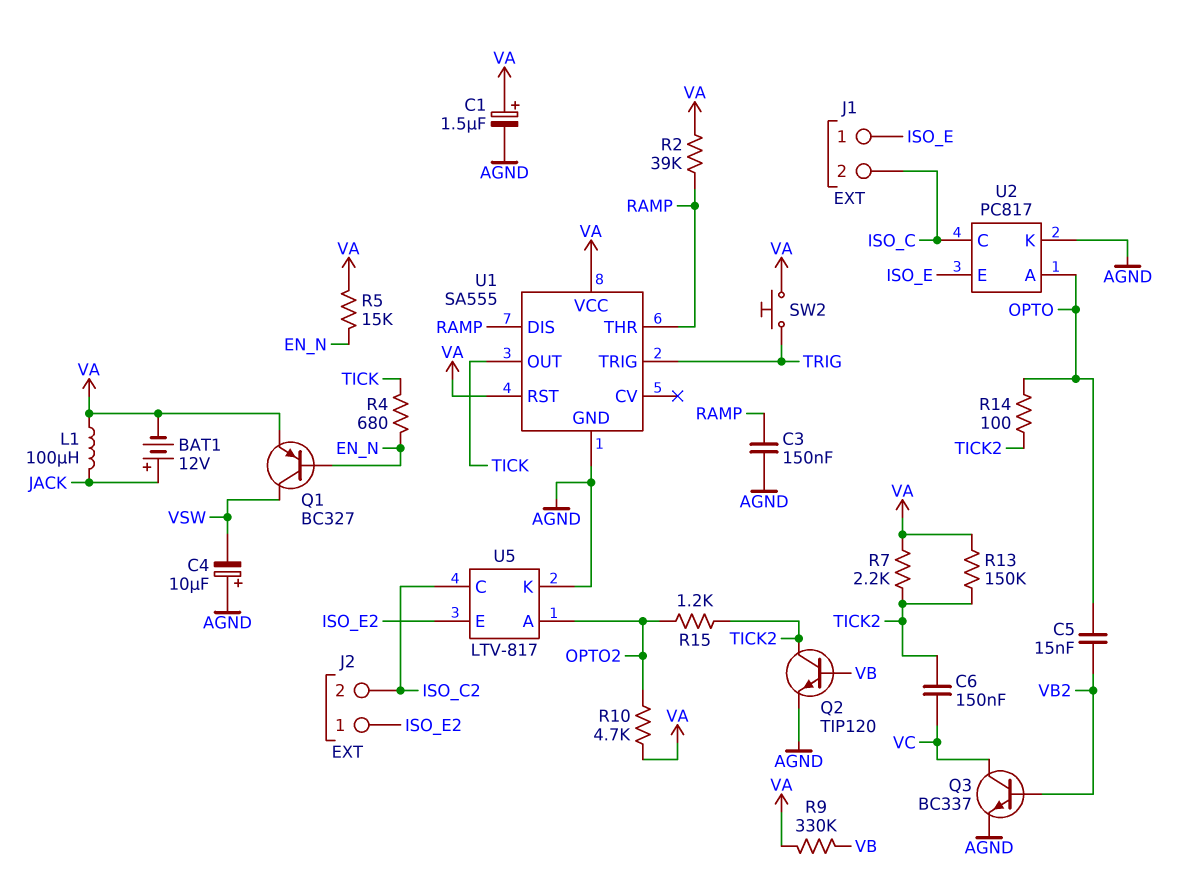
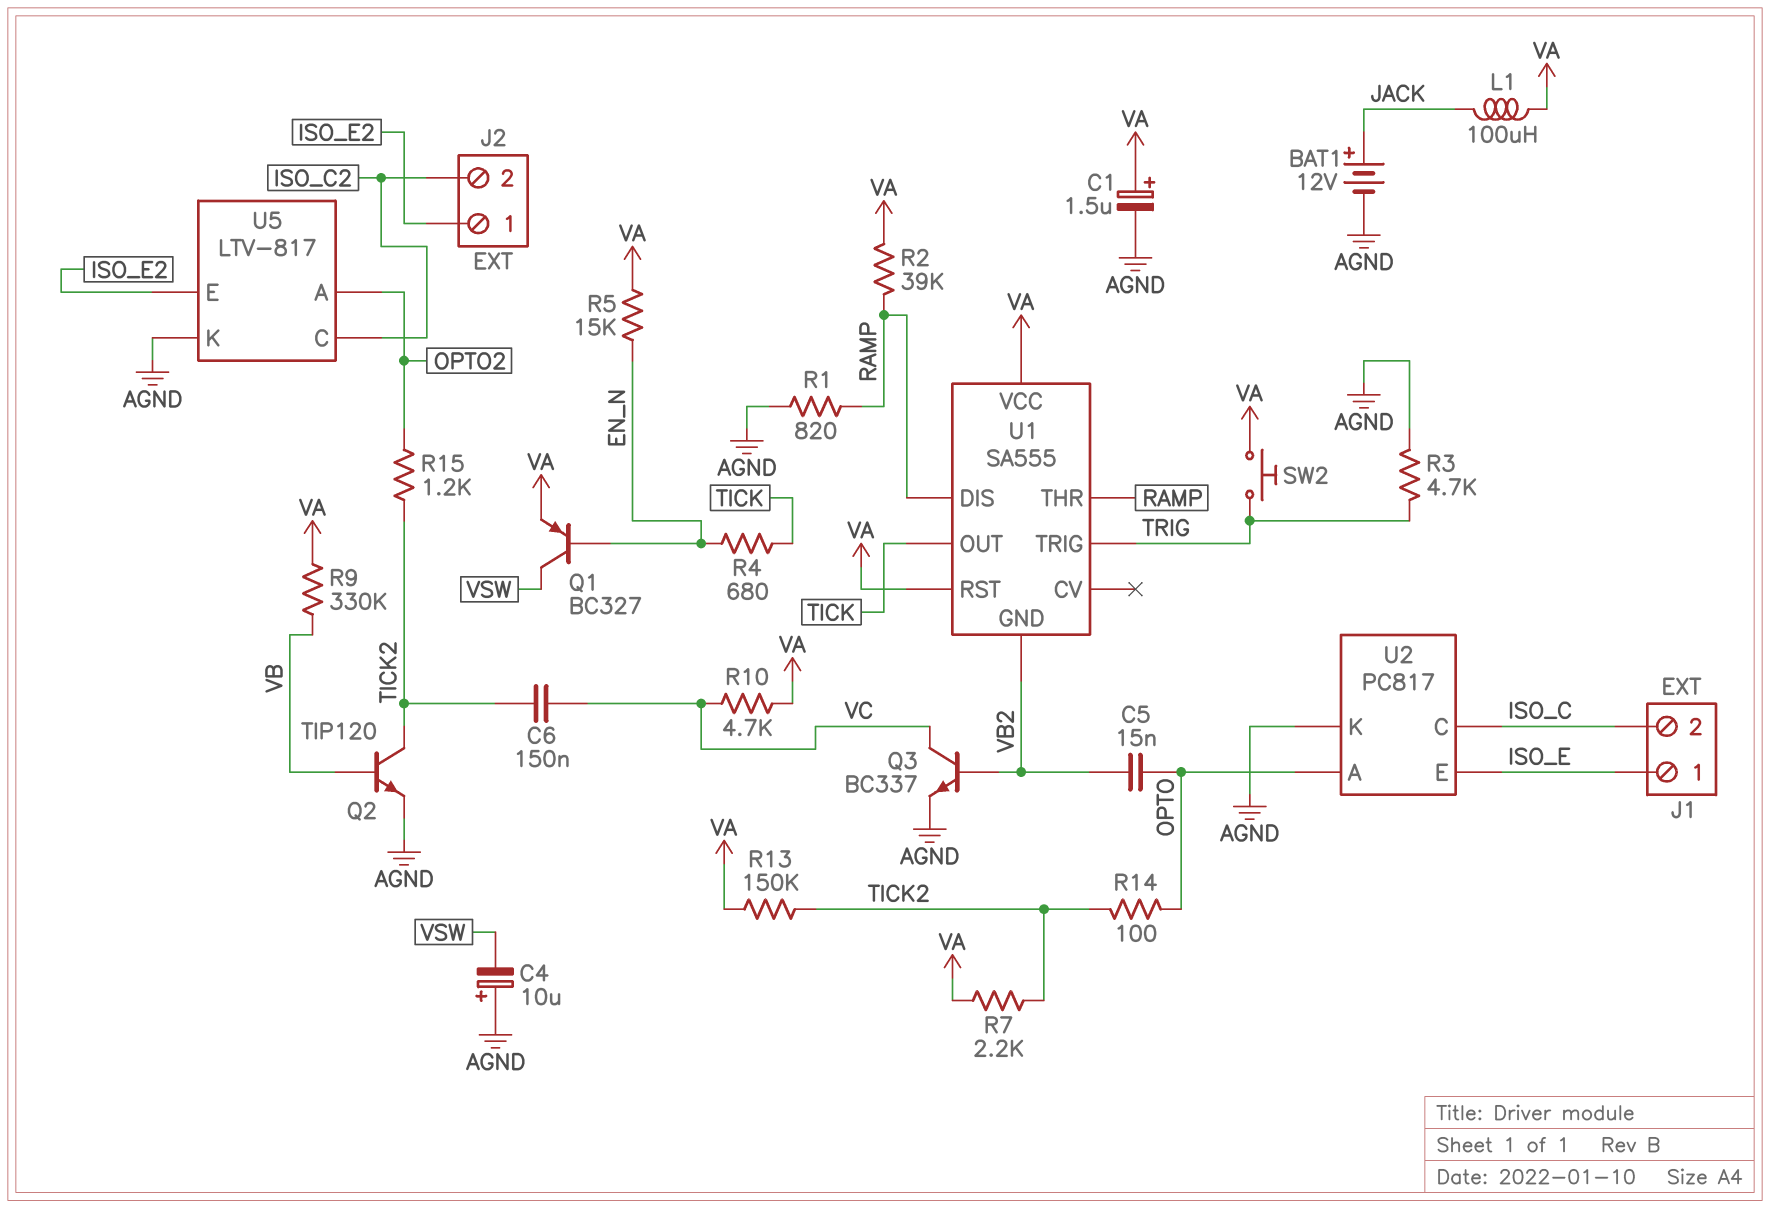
BAT1: 12V (plus JACK, minus VA) -> 12V (plus JACK, minus AGND)
C3: 150nF (AGND, RAMP) -> none
R1: none -> 820 (AGND, RAMP)
R3: none -> 4.7k (AGND, TRIG)
R10: 4.7k (OPTO2, VA) -> 4.7k (VA, VC)
U1 pin GND: AGND -> VB2

